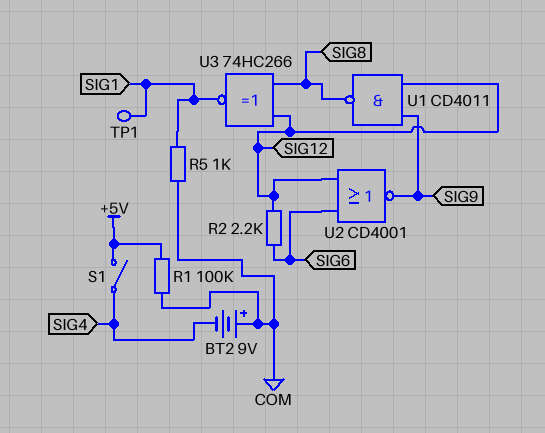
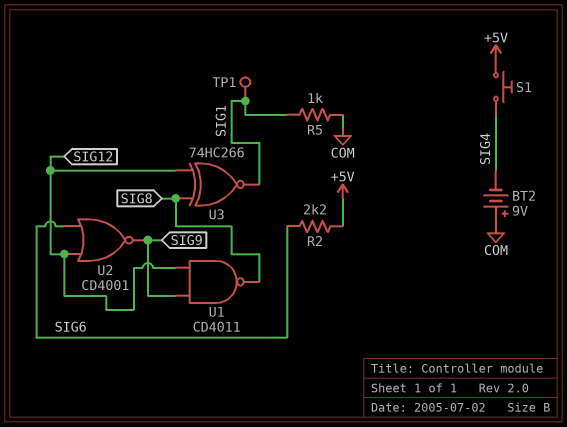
R1: 100k (+5V, COM) -> none
R2: 2.2k (SIG6, SIG12) -> 2.2k (+5V, SIG6)
S1: switch (+5V, SIG4) -> button (+5V, SIG4)

